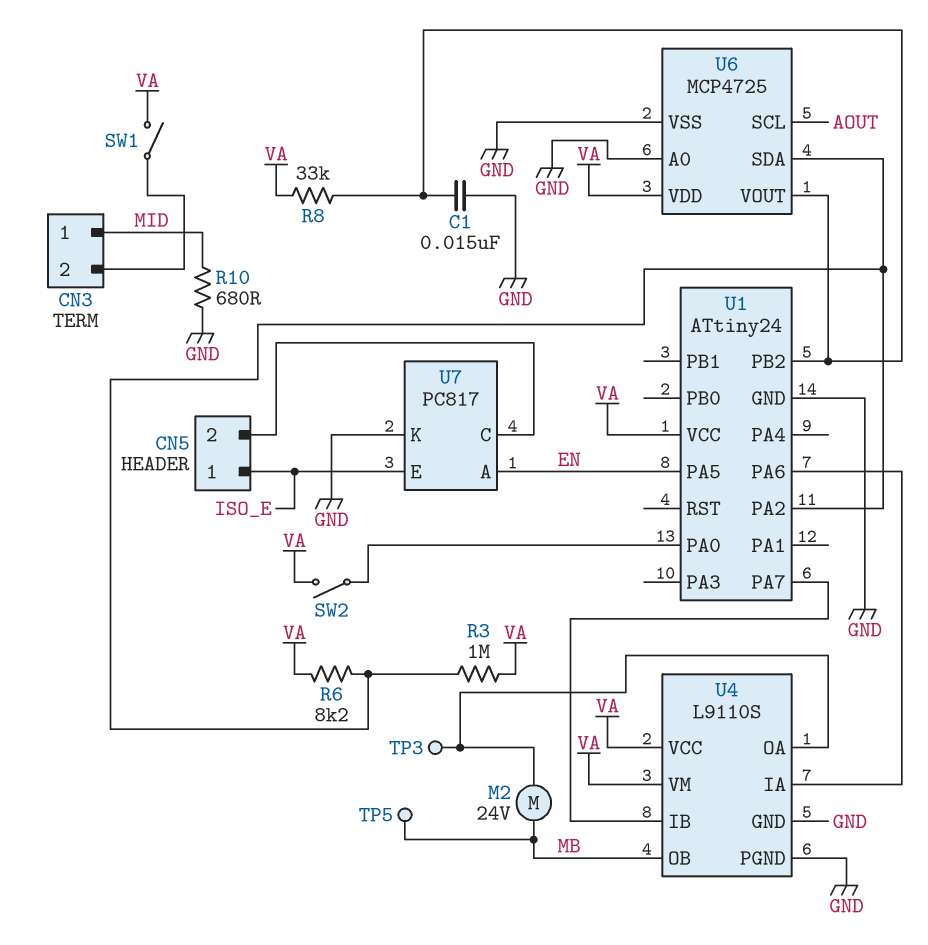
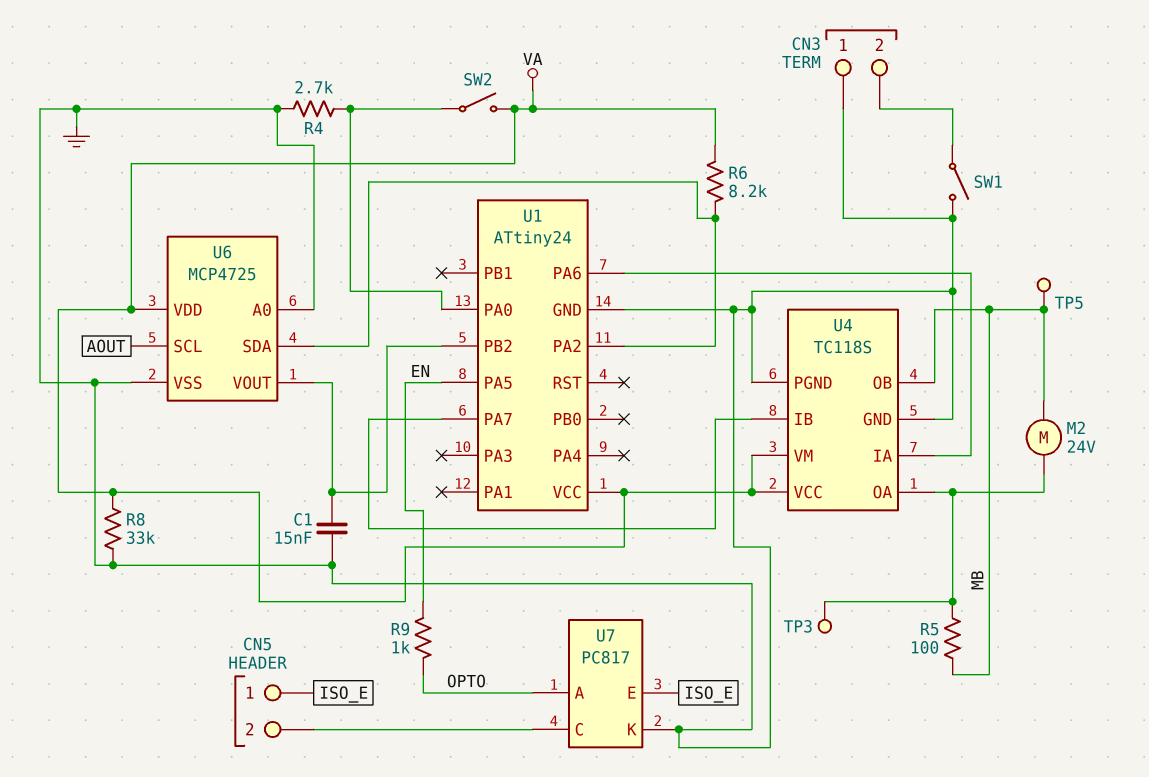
CN3 pin 1: MID -> GND
R3: 1M (U1/PA2, VA) -> none
R4: none -> 2.7k (GND, U1/PA0)
R5: none -> 100 (MB, U4/OA)
R8: 33k (U1/PB2, VA) -> 33k (GND, VA)
R9: none -> 1k (EN, OPTO)
R10: 680 (GND, MID) -> none
SW1: switch (CN3/2, VA) -> switch (CN3/2, GND)
U4: L9110S -> TC118S
U7 pin A: EN -> OPTO

